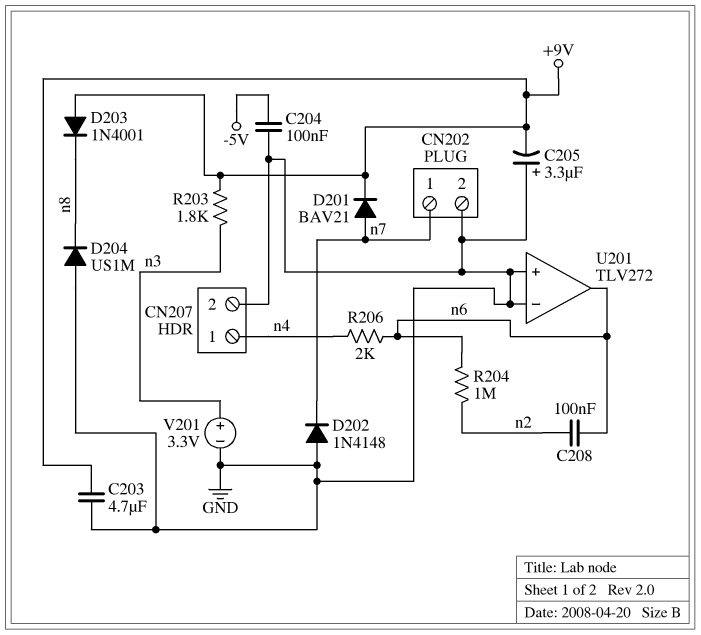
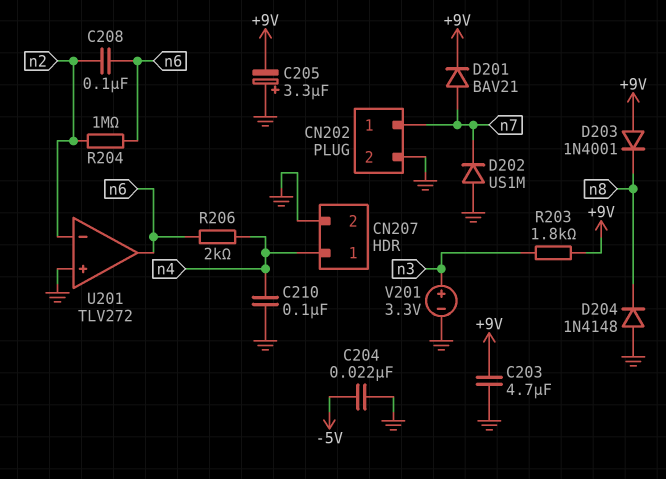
C204: 100nF (-5V, GND) -> 22nF (-5V, GND)
C210: none -> 100nF (GND, n4)
D202: diode 1N4148 (A GND, K n7) -> diode US1M (A GND, K n7)
D204: diode US1M (A GND, K n8) -> diode 1N4148 (A GND, K n8)
U201 pin in-: GND -> n2

